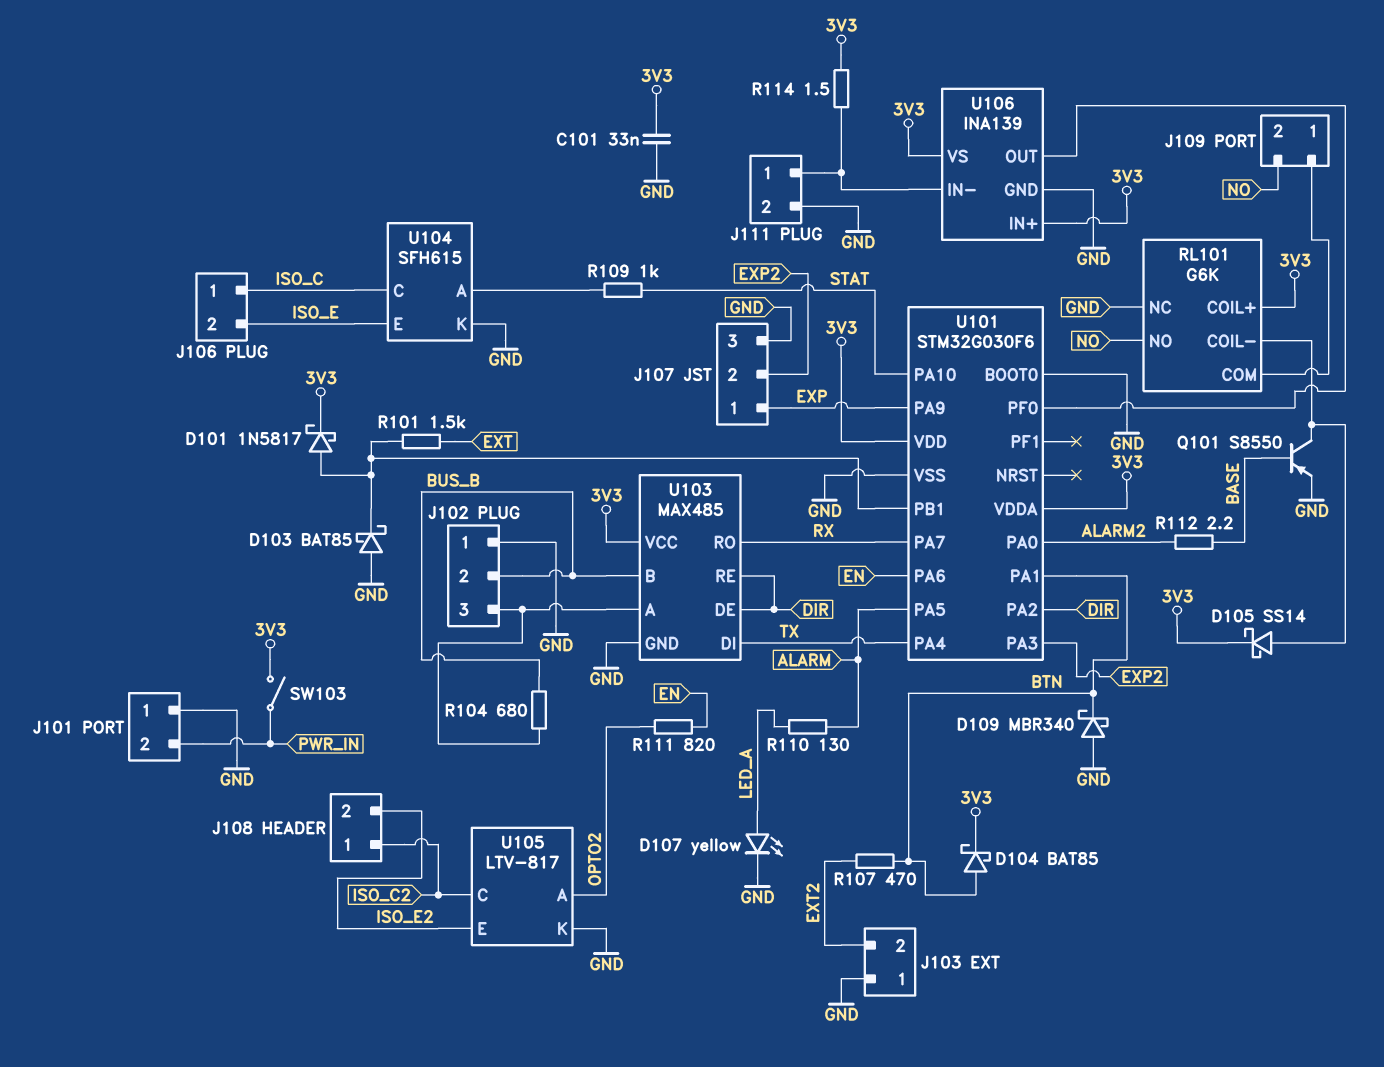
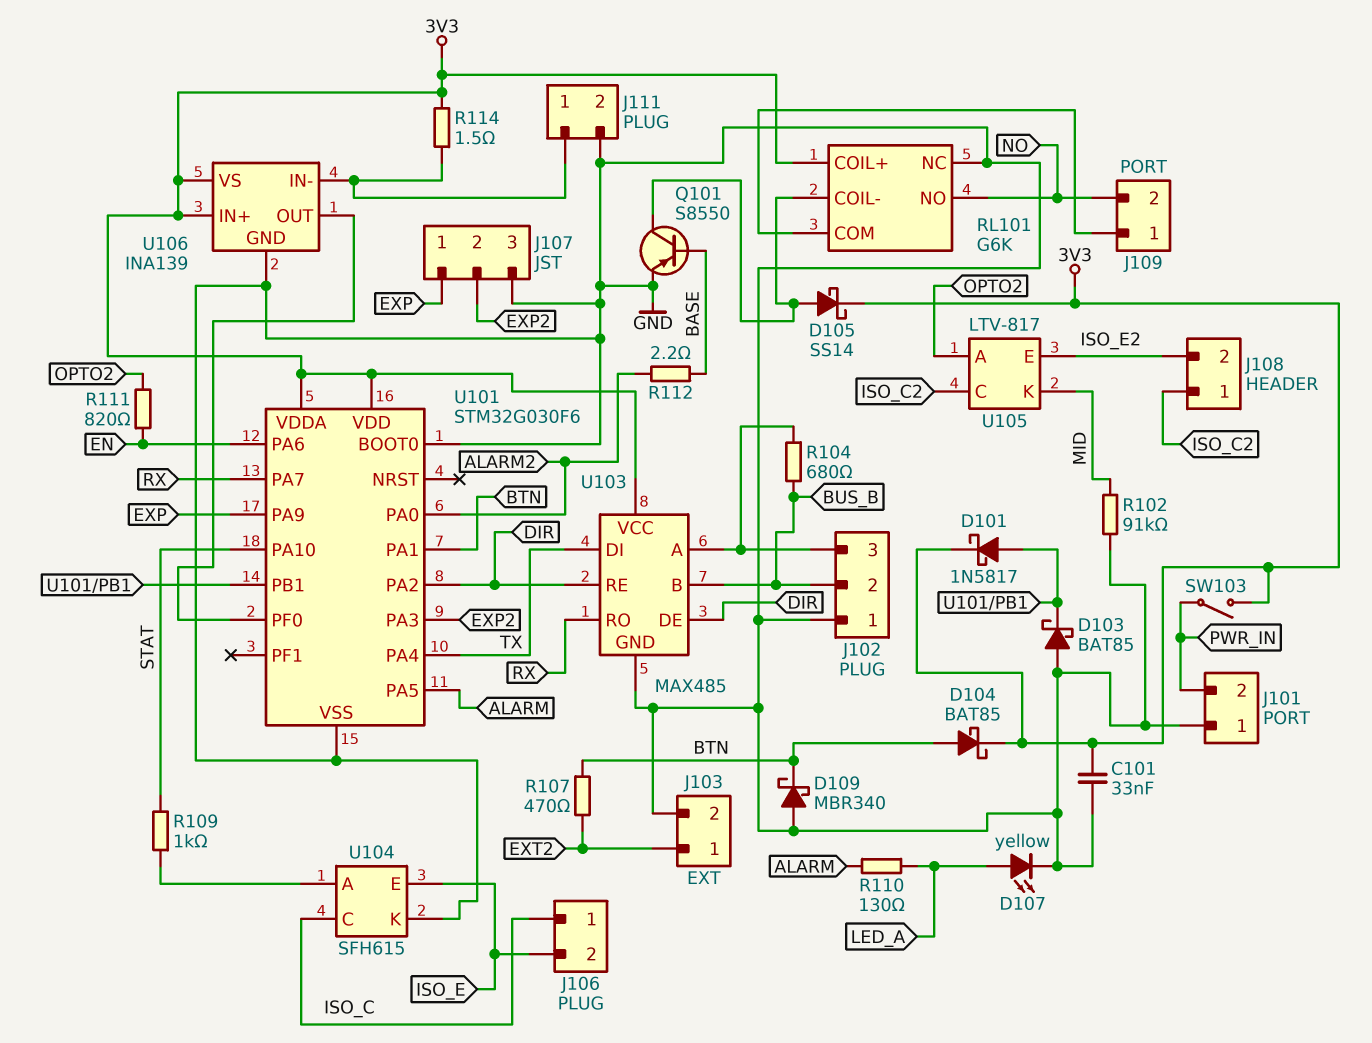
J103 pin 1: GND -> EXT2
J103 pin 2: EXT2 -> GND
R101: 1.5k (EXT, U101/PB1) -> none
R102: none -> 91k (GND, MID)
U105 pin K: GND -> MID

